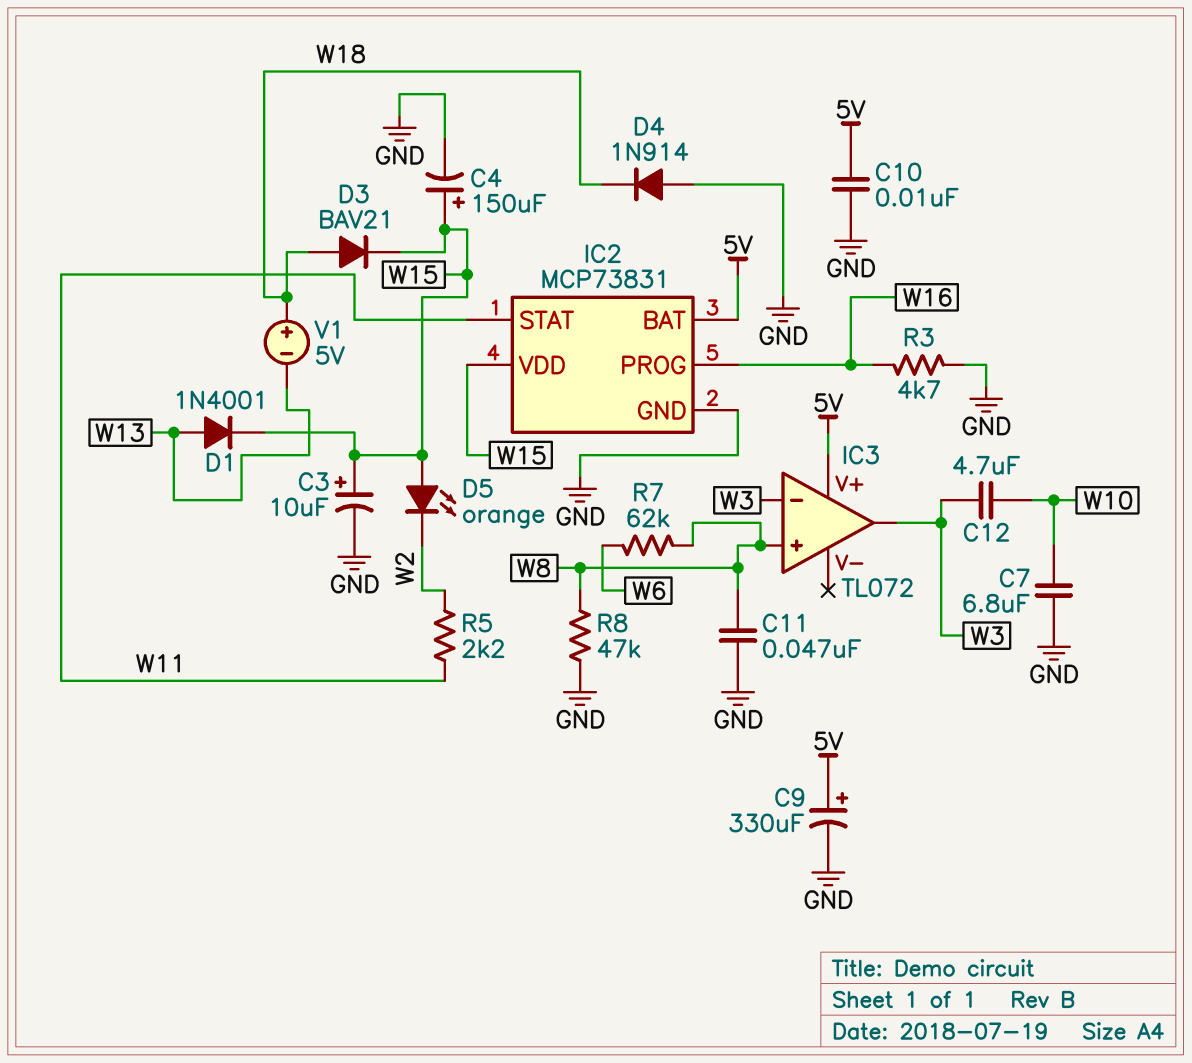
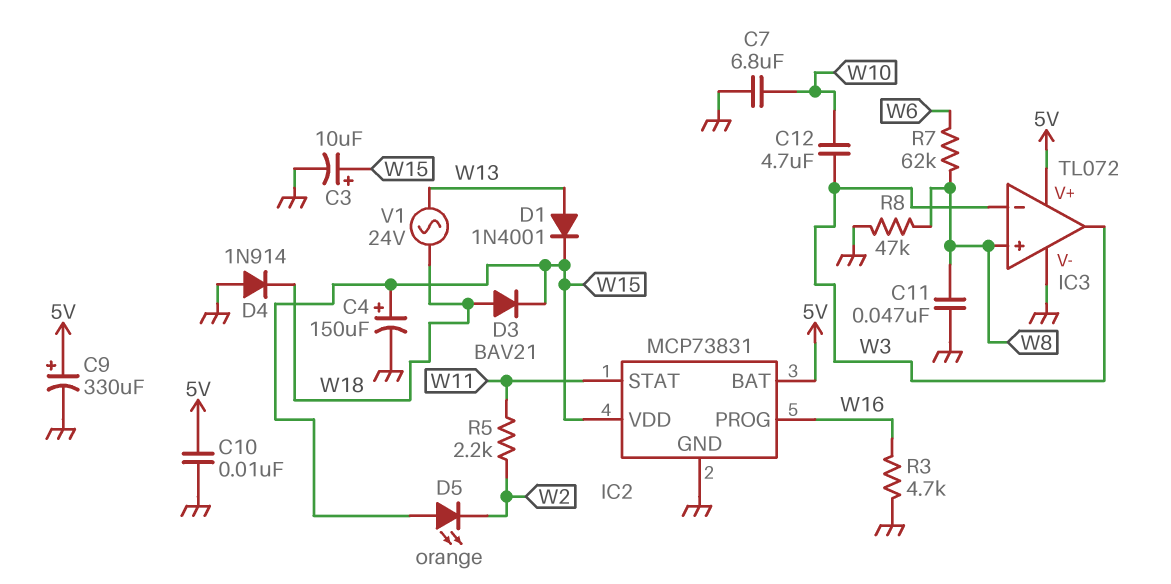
IC3 pin V-: none -> GND
V1: 5V (plus W18, minus W13) -> AC 24V (W13, W18)

